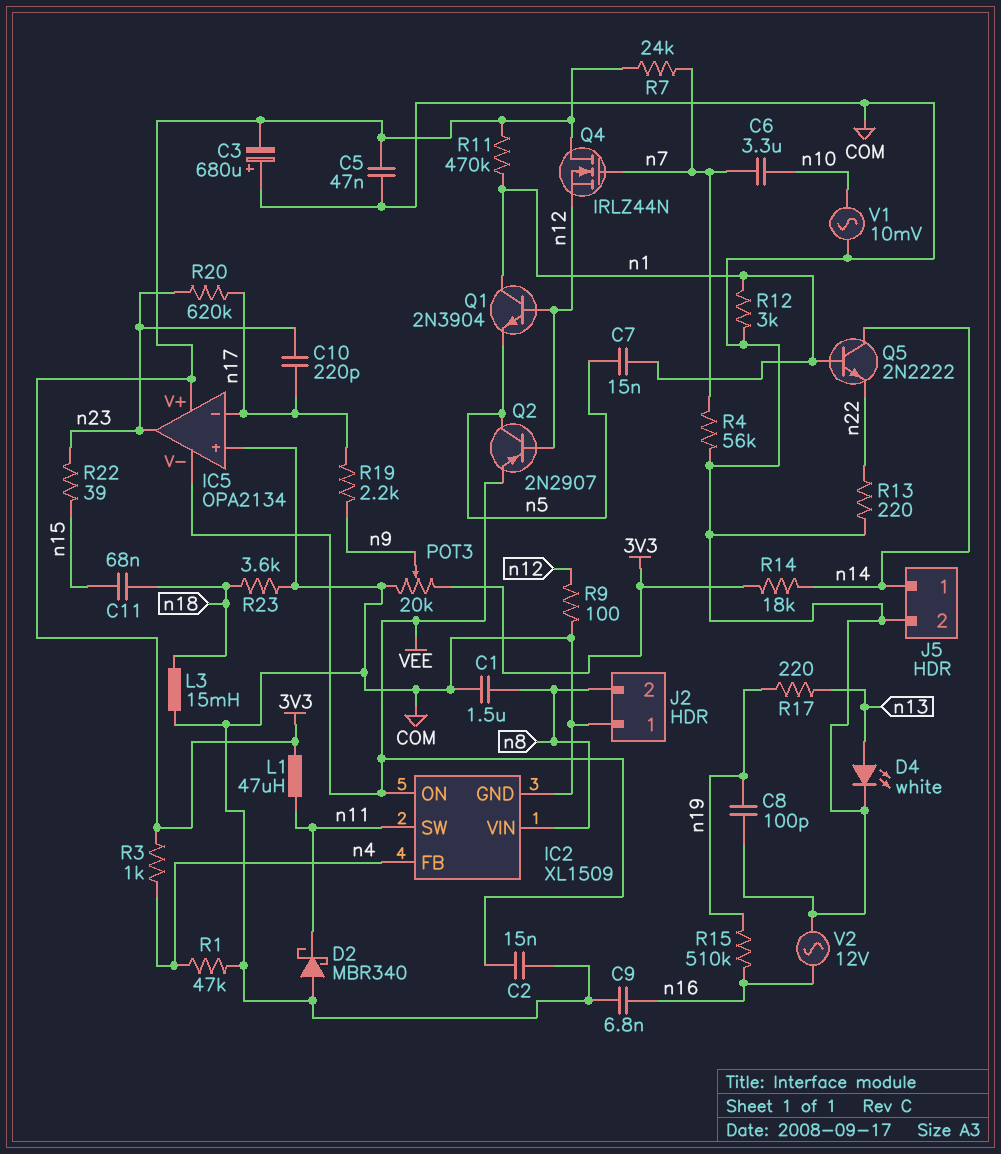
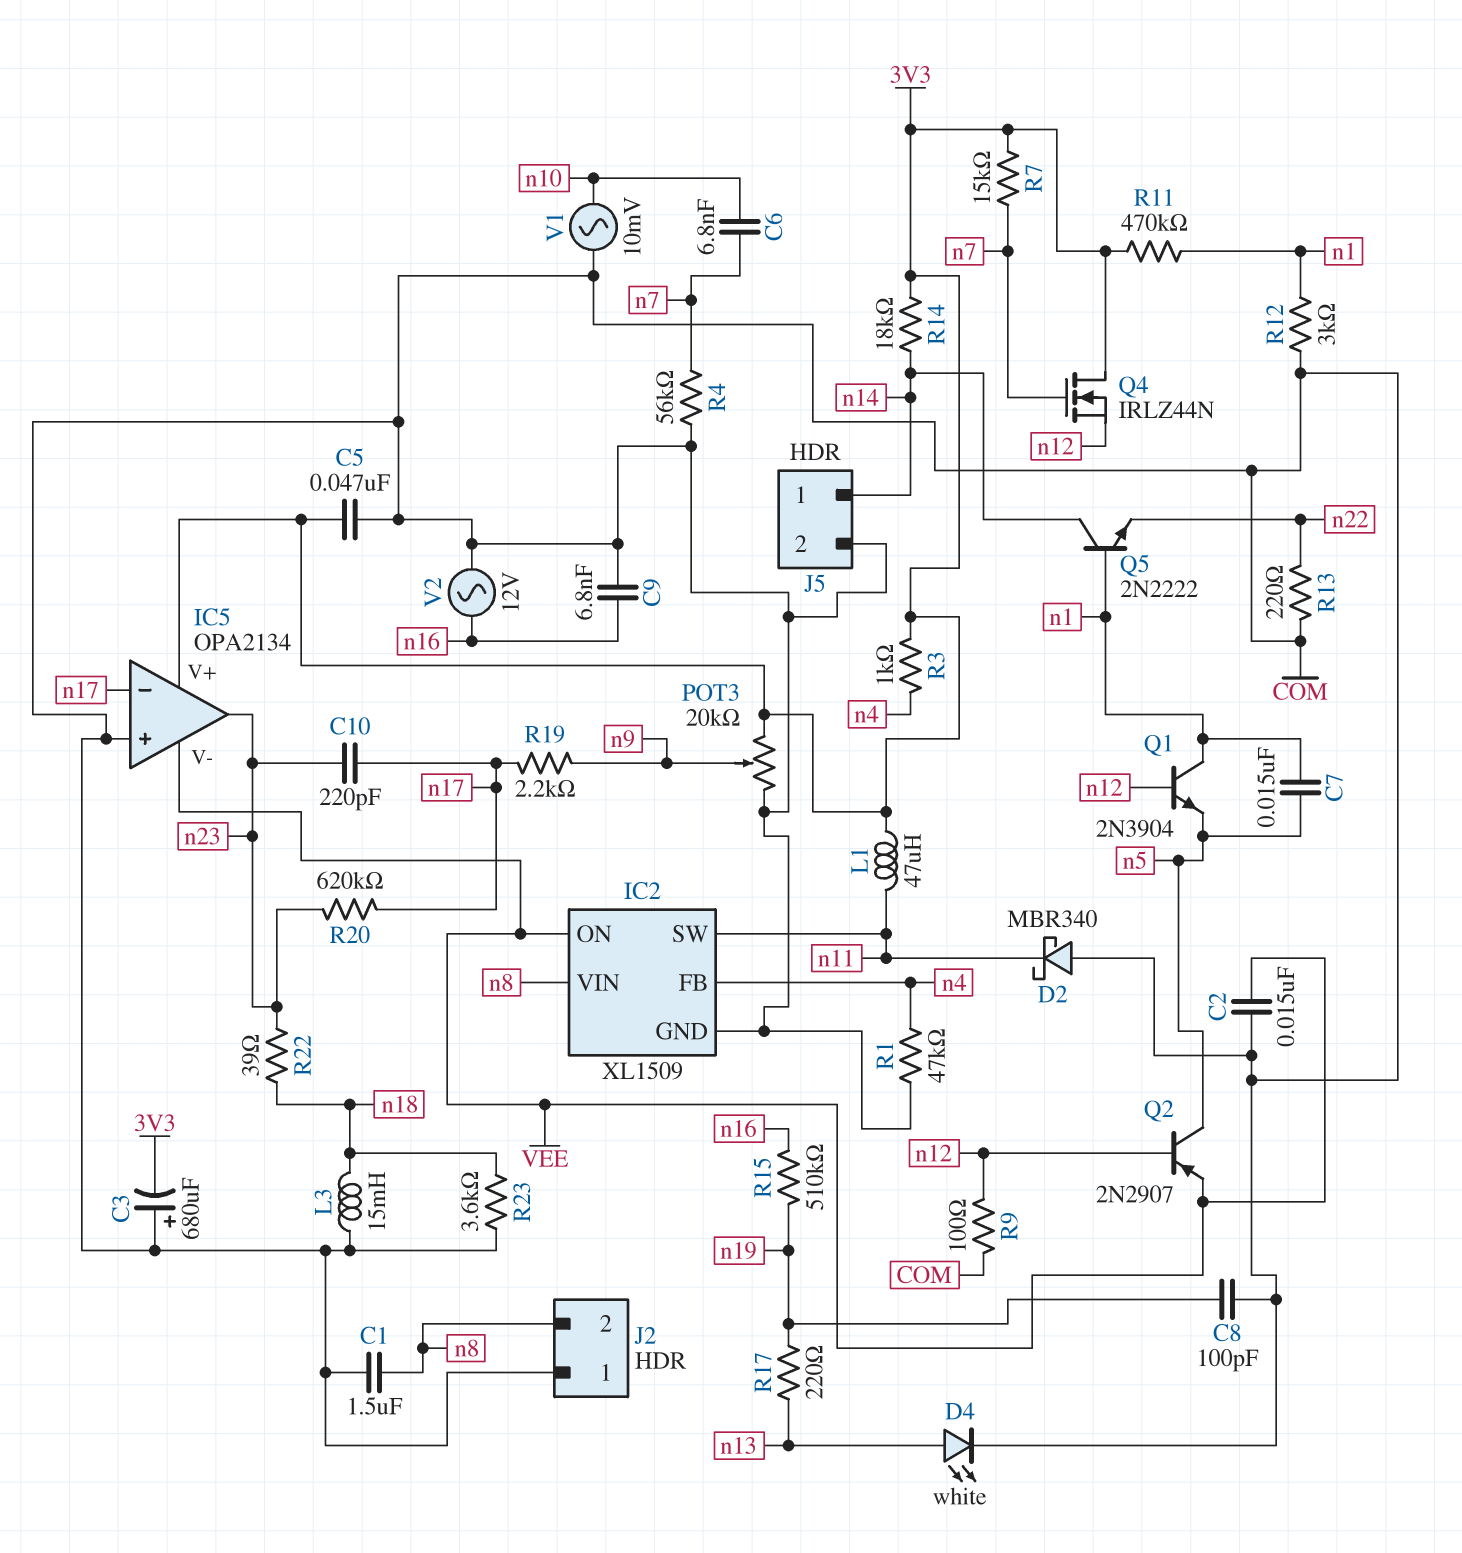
C6: 3.3uF (n7, n10) -> 6.8nF (n7, n10)
C11: 68nF (n15, n18) -> none
R7: 24k (3V3, n7) -> 15k (3V3, n7)
R22: 39 (n15, n23) -> 39 (n18, n23)

